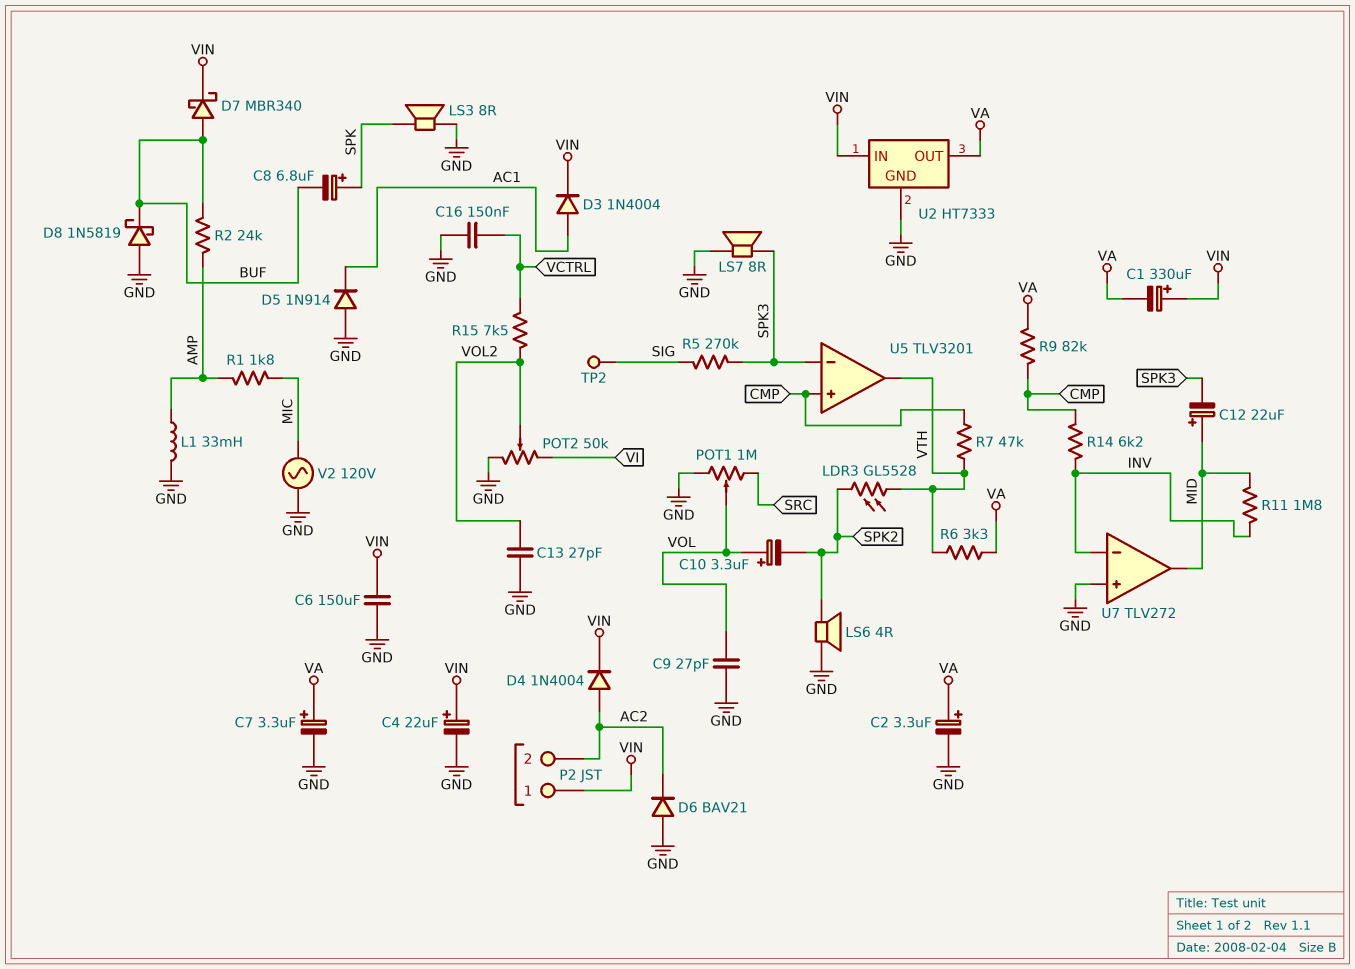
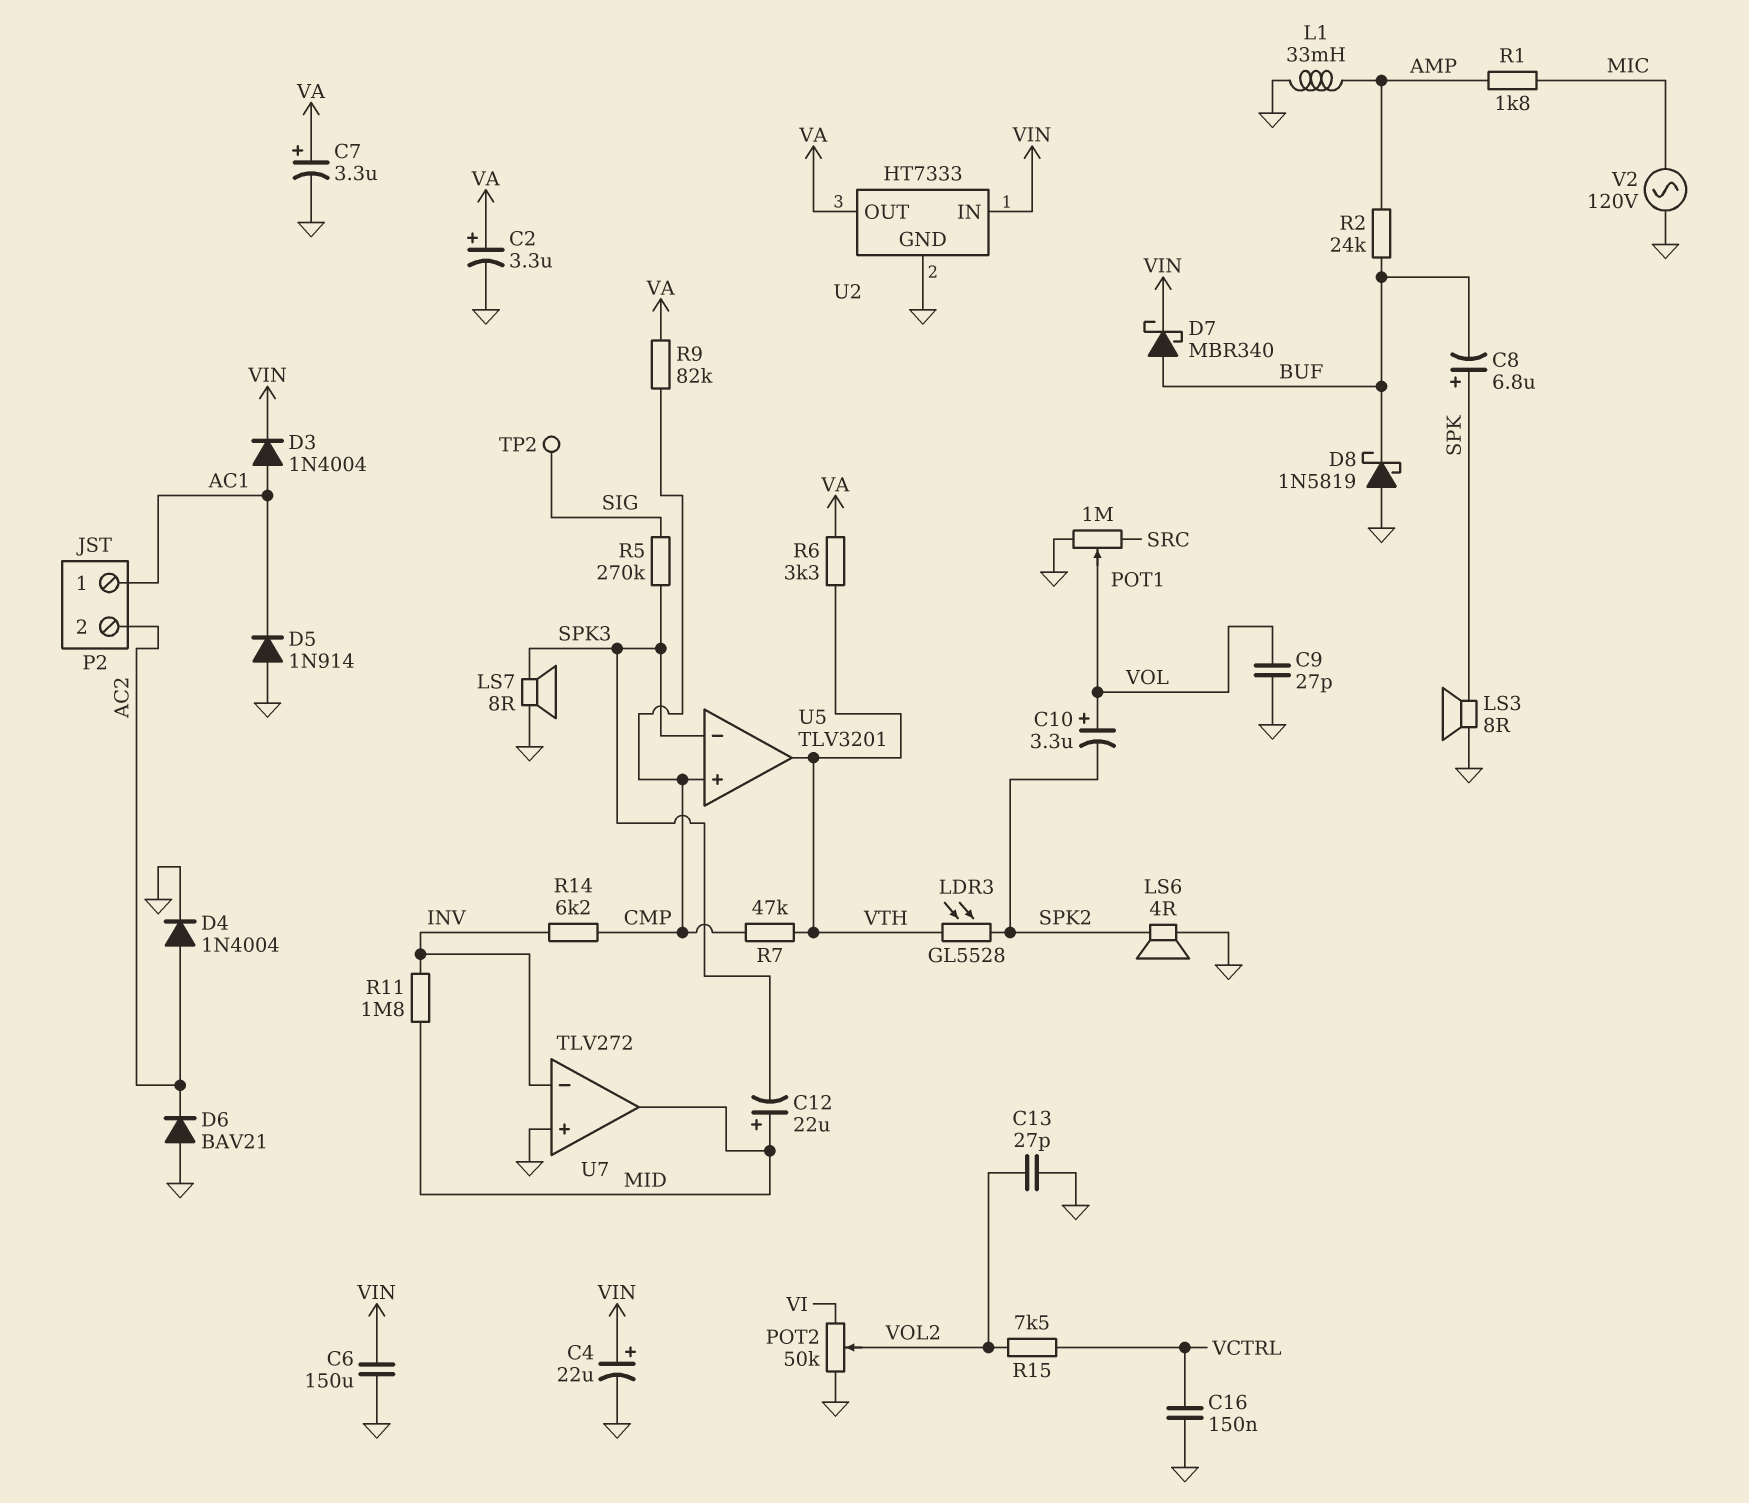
C1: 330uF (plus VIN, minus VA) -> none
D4: diode 1N4004 (A AC2, K VIN) -> diode 1N4004 (A AC2, K GND)
P2 pin 1: VIN -> AC1

